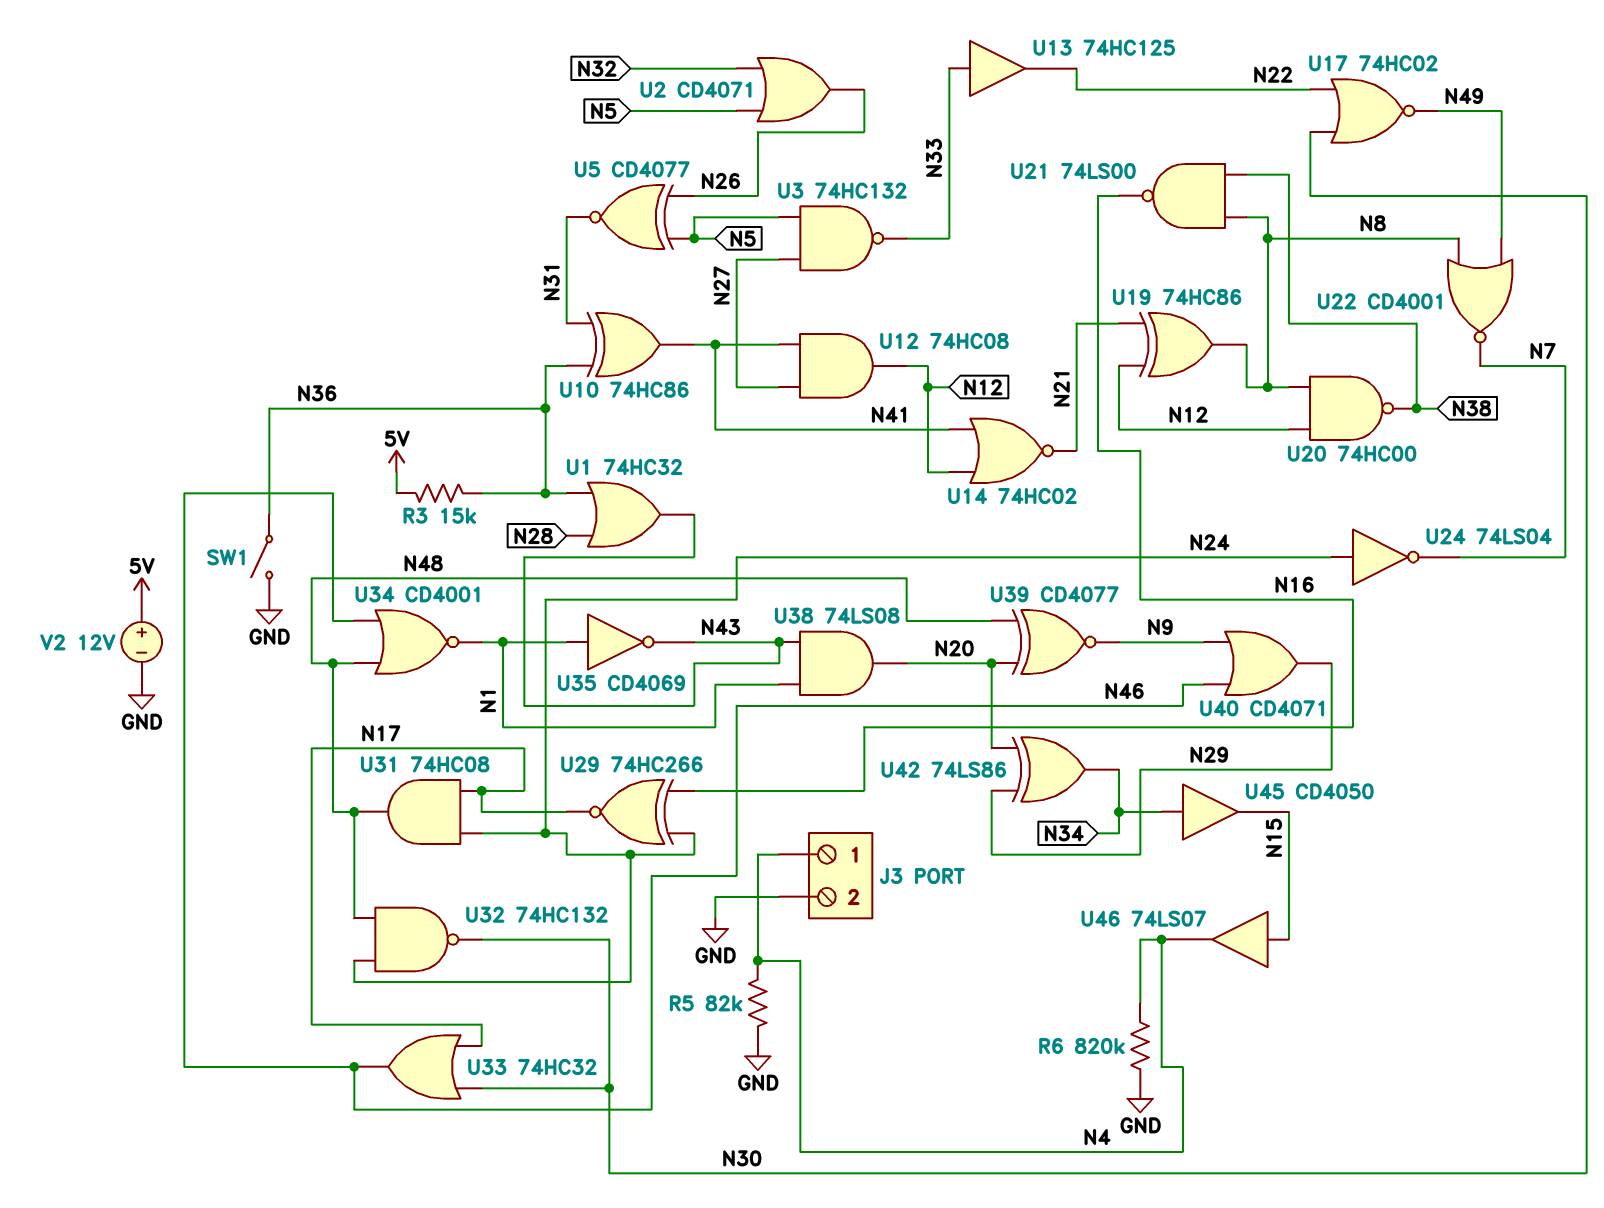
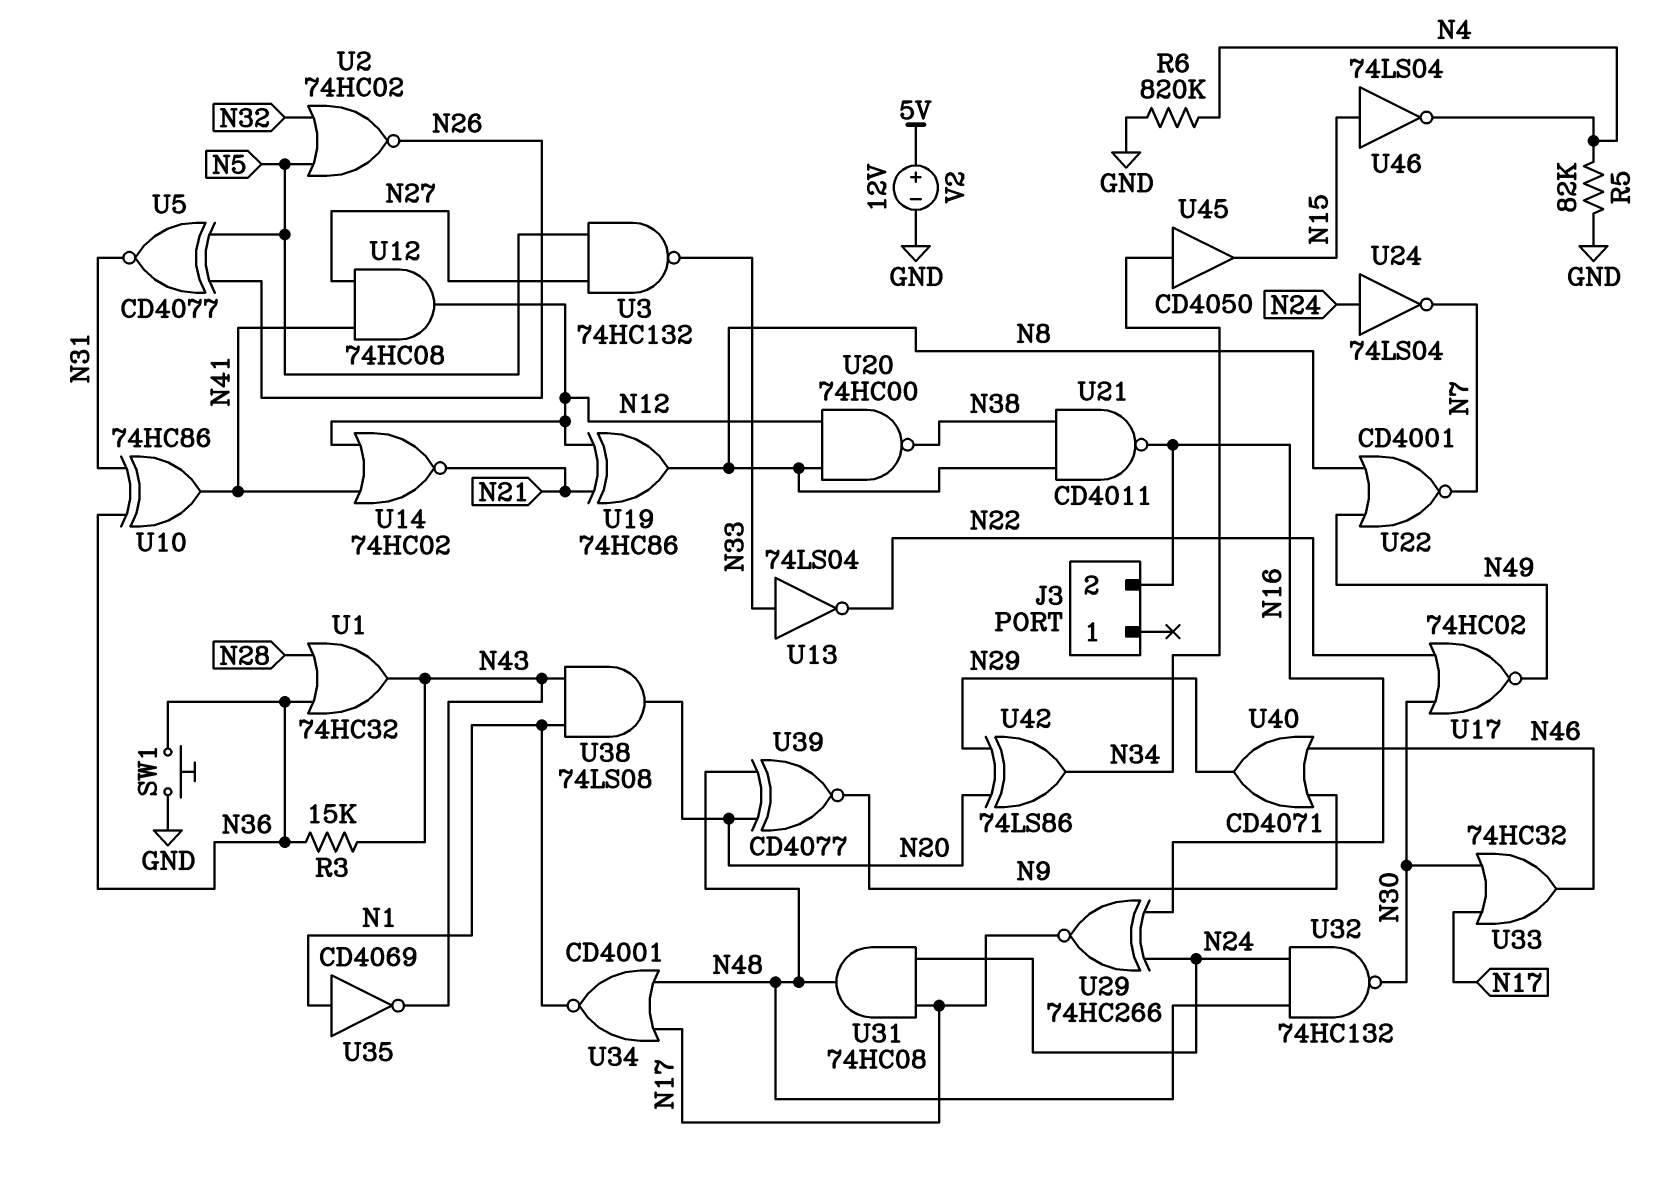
J3 pin 1: N4 -> none
J3 pin 2: GND -> N16
R3: 15k (5V, N36) -> 15k (N36, N43)
SW1: switch (GND, N36) -> button (GND, N36)
U2: OR CD4071 (in N5, in N32, out N26) -> NOR 74HC02 (in N5, in N32, out N26)
U13: buffer 74HC125 (in N33, out N22) -> NOT 74LS04 (in N33, out N22)
U21: NAND 74LS00 (in N8, in N38, out N16) -> NAND CD4011 (in N8, in N38, out N16)
U34: NOR CD4001 (in N46, in N48, out N1) -> NOR CD4001 (in N17, in N48, out N1)
U46: buffer 74LS07 (in N15, out N4) -> NOT 74LS04 (in N15, out N4)

